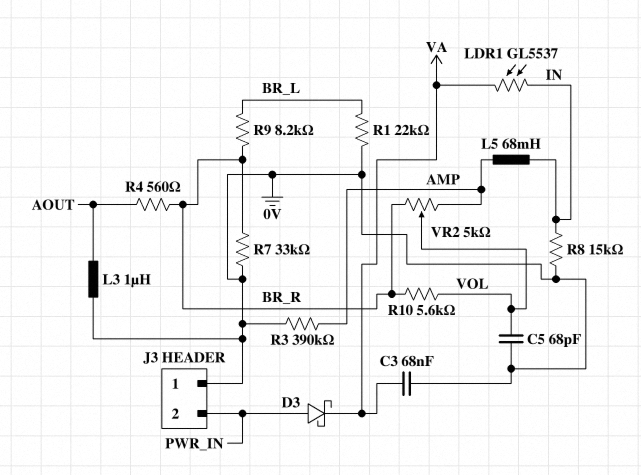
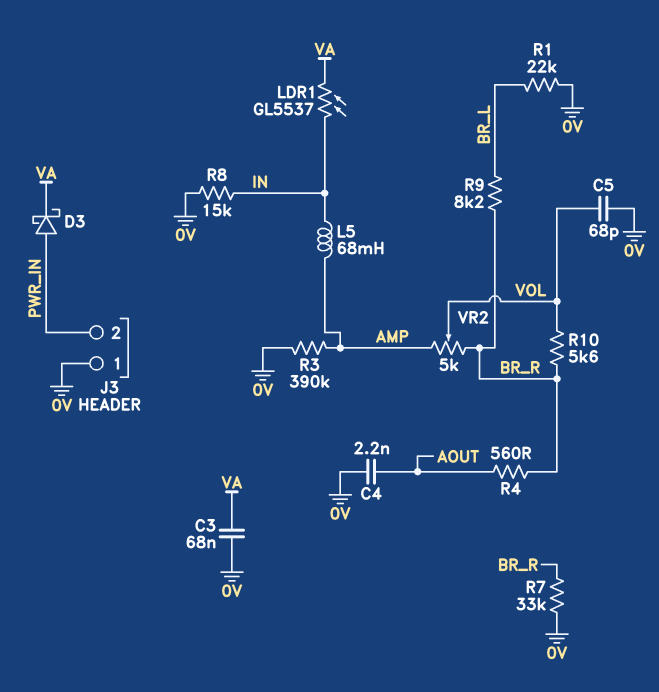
C4: none -> 2.2nF (0V, AOUT)
L3: 1uH (0V, AOUT) -> none

